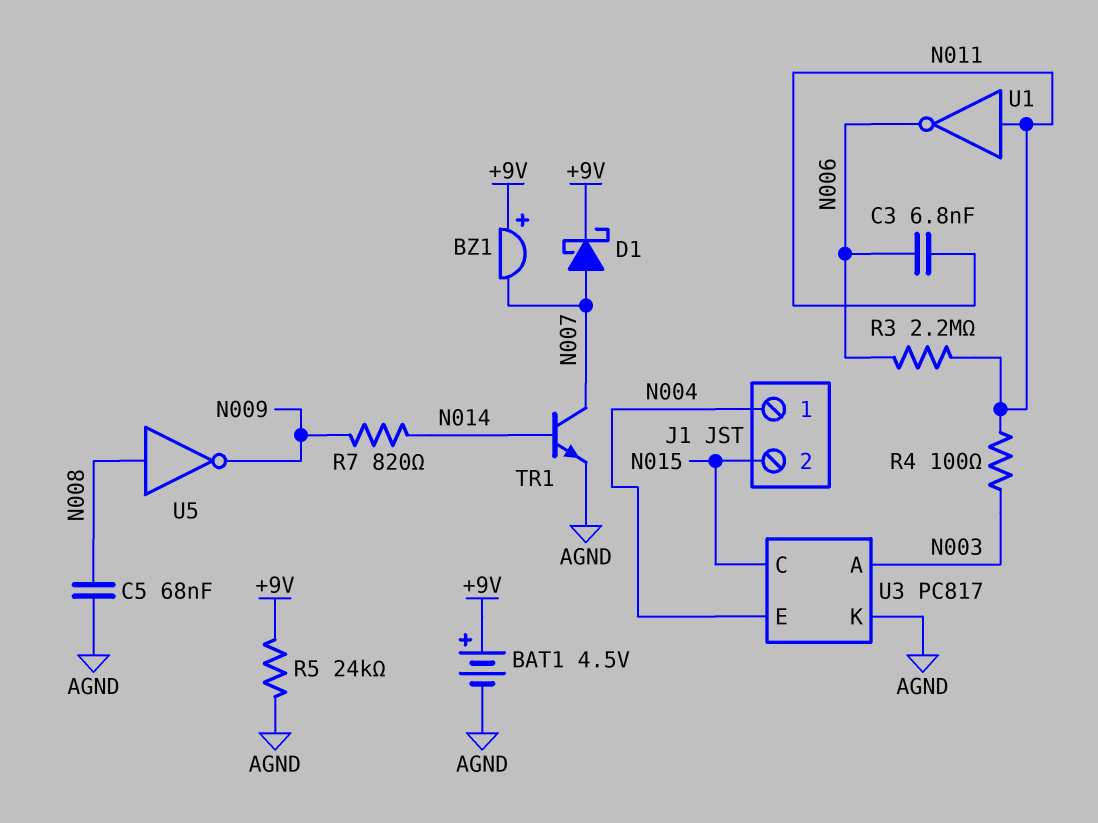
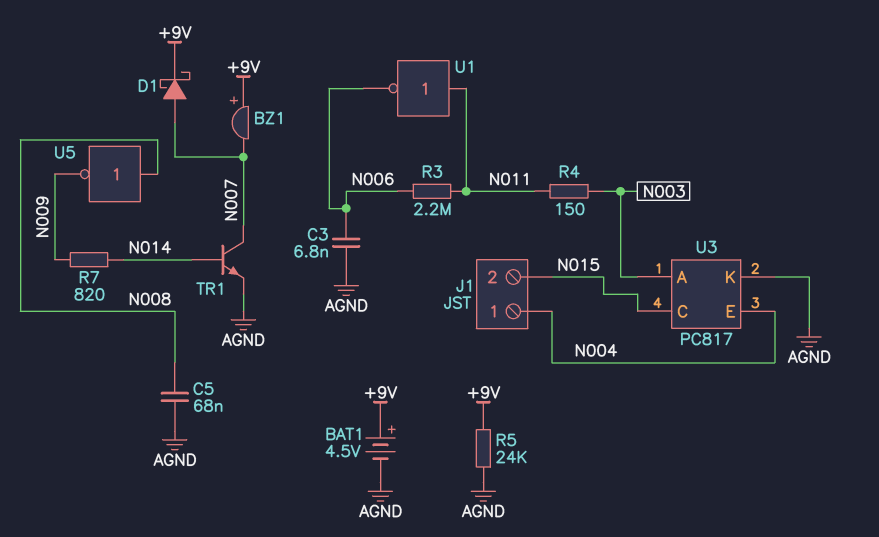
C3: 6.8nF (N006, N011) -> 6.8nF (AGND, N006)
R4: 100 (N003, N011) -> 150 (N003, N011)

